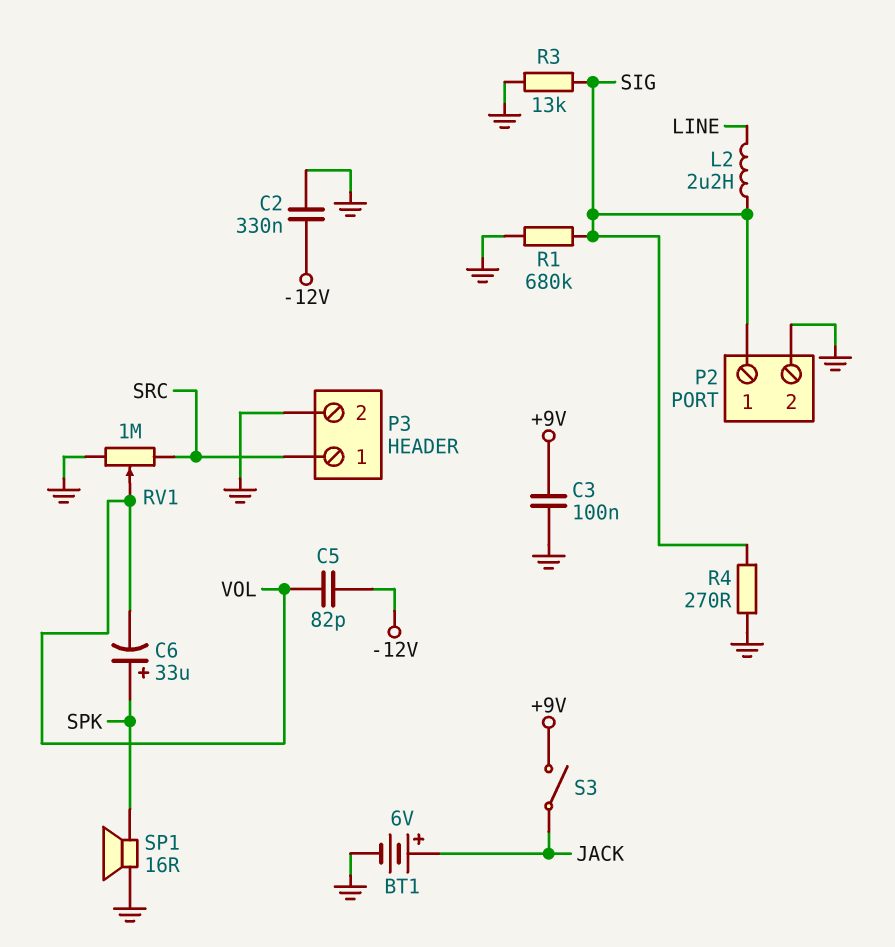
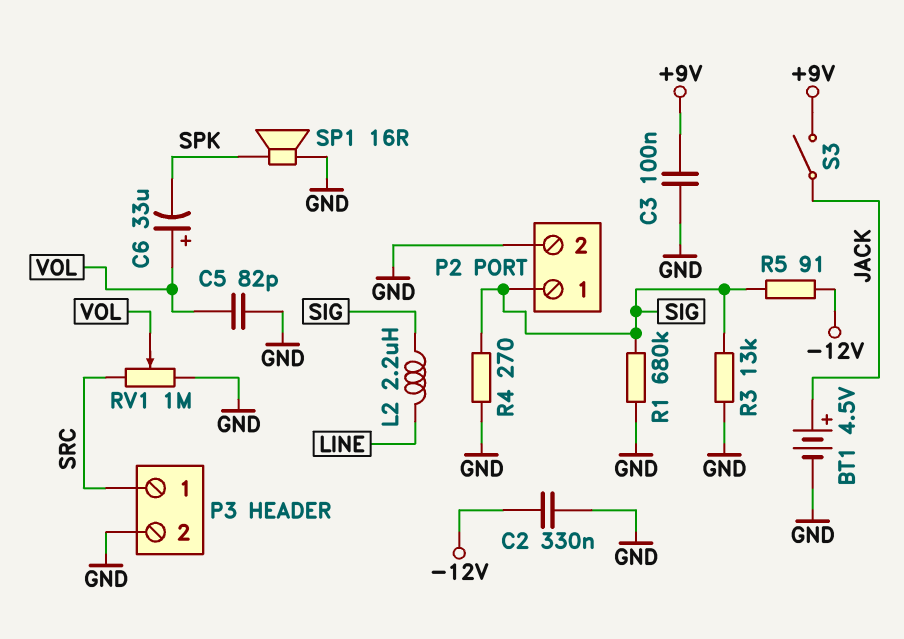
BT1: 6V (plus JACK, minus GND) -> 4.5V (plus JACK, minus GND)
C5: 82pF (-12V, VOL) -> 82pF (GND, VOL)
C6: 33uF (plus SPK, minus VOL) -> 33uF (plus VOL, minus SPK)
R5: none -> 91 (-12V, SIG)

